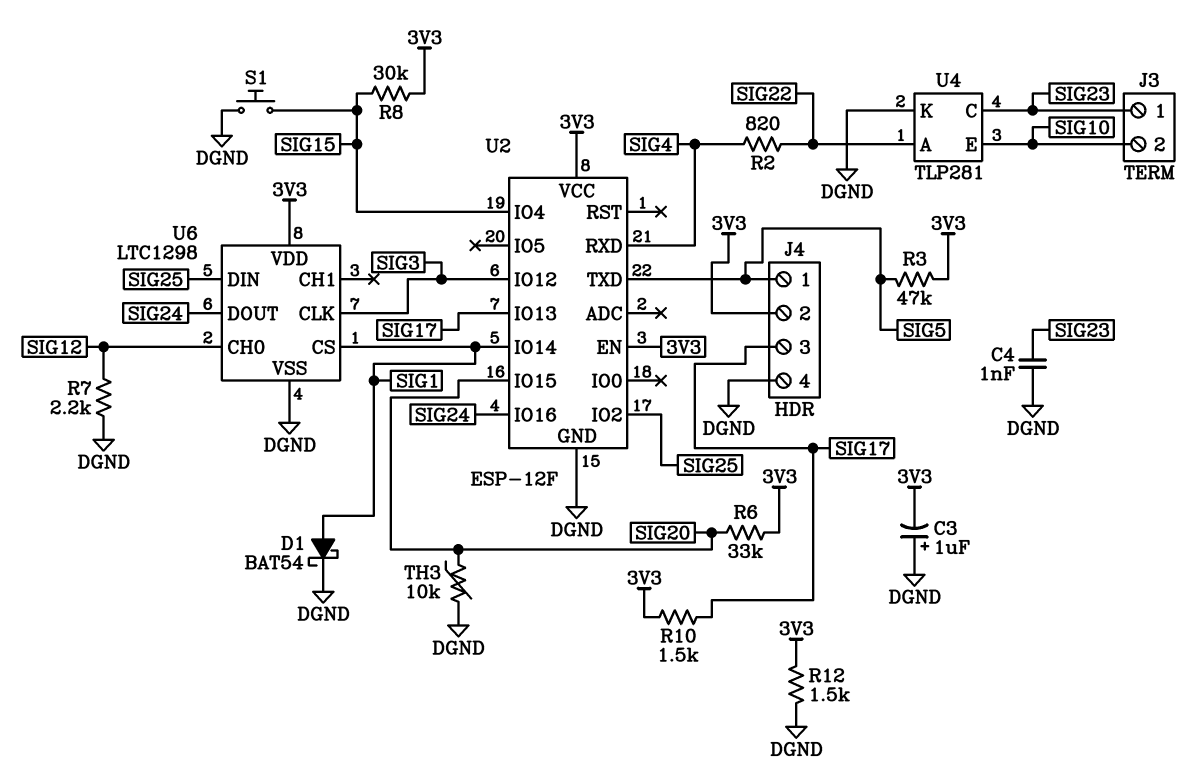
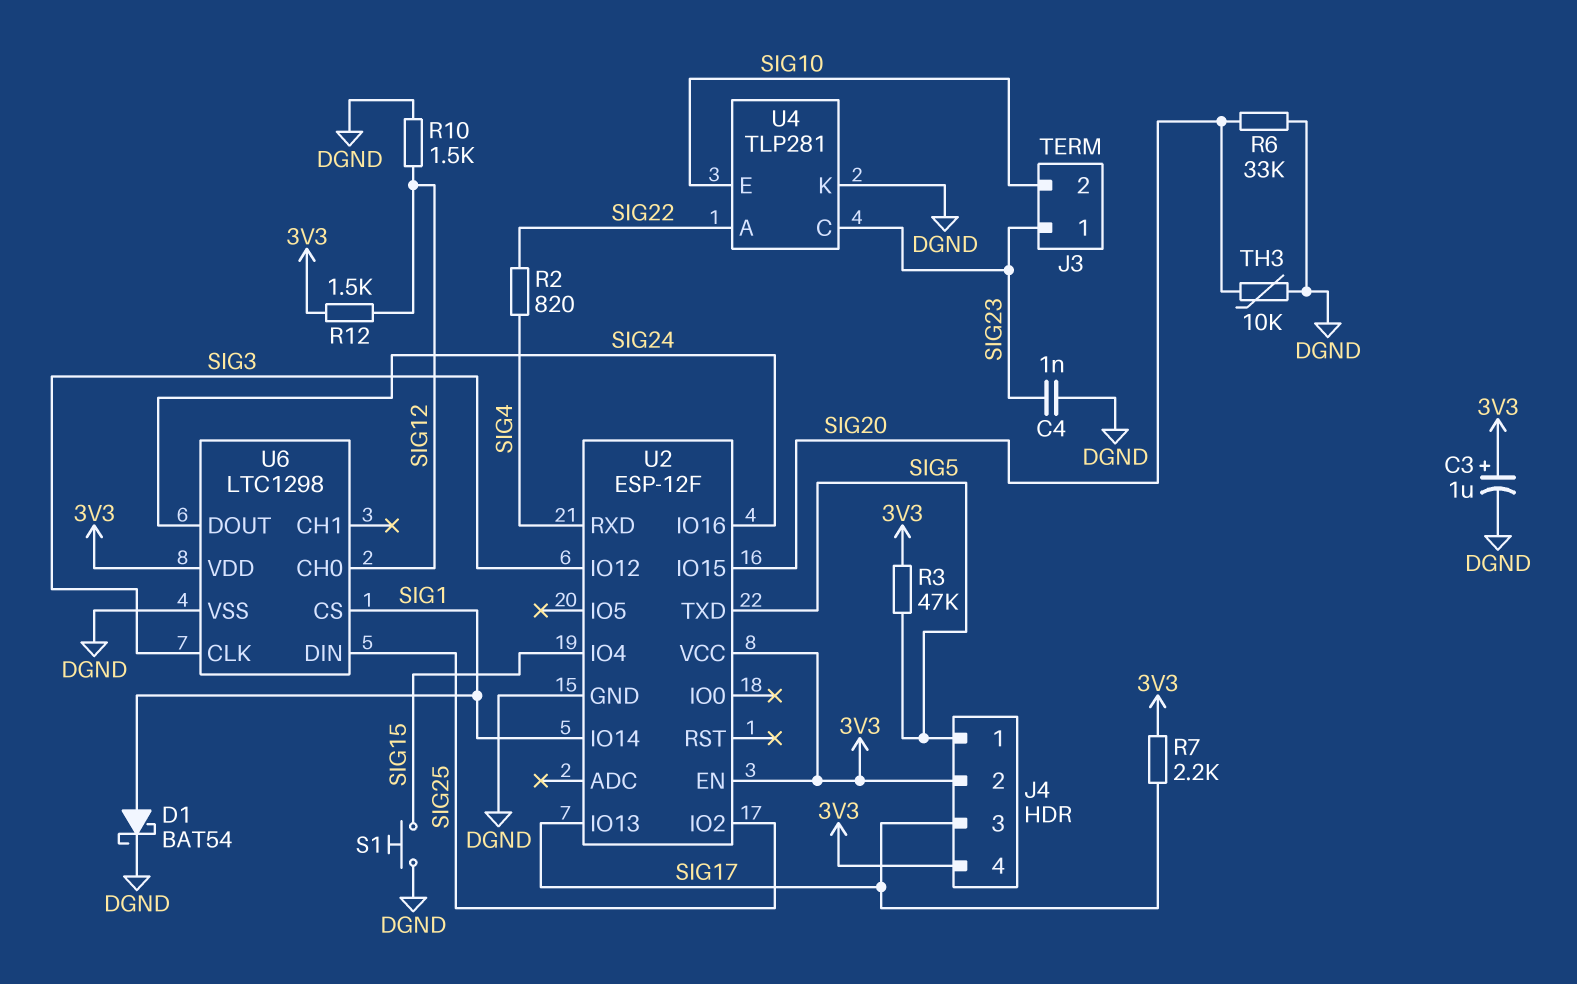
C3: 1uF (plus DGND, minus 3V3) -> 1uF (plus 3V3, minus DGND)
J4 pin 4: DGND -> 3V3
R6: 33k (3V3, SIG20) -> 33k (DGND, SIG20)
R7: 2.2k (DGND, SIG12) -> 2.2k (3V3, SIG17)
R8: 30k (3V3, SIG15) -> none
R10: 1.5k (3V3, SIG17) -> 1.5k (DGND, SIG12)
R12: 1.5k (3V3, DGND) -> 1.5k (3V3, SIG12)

